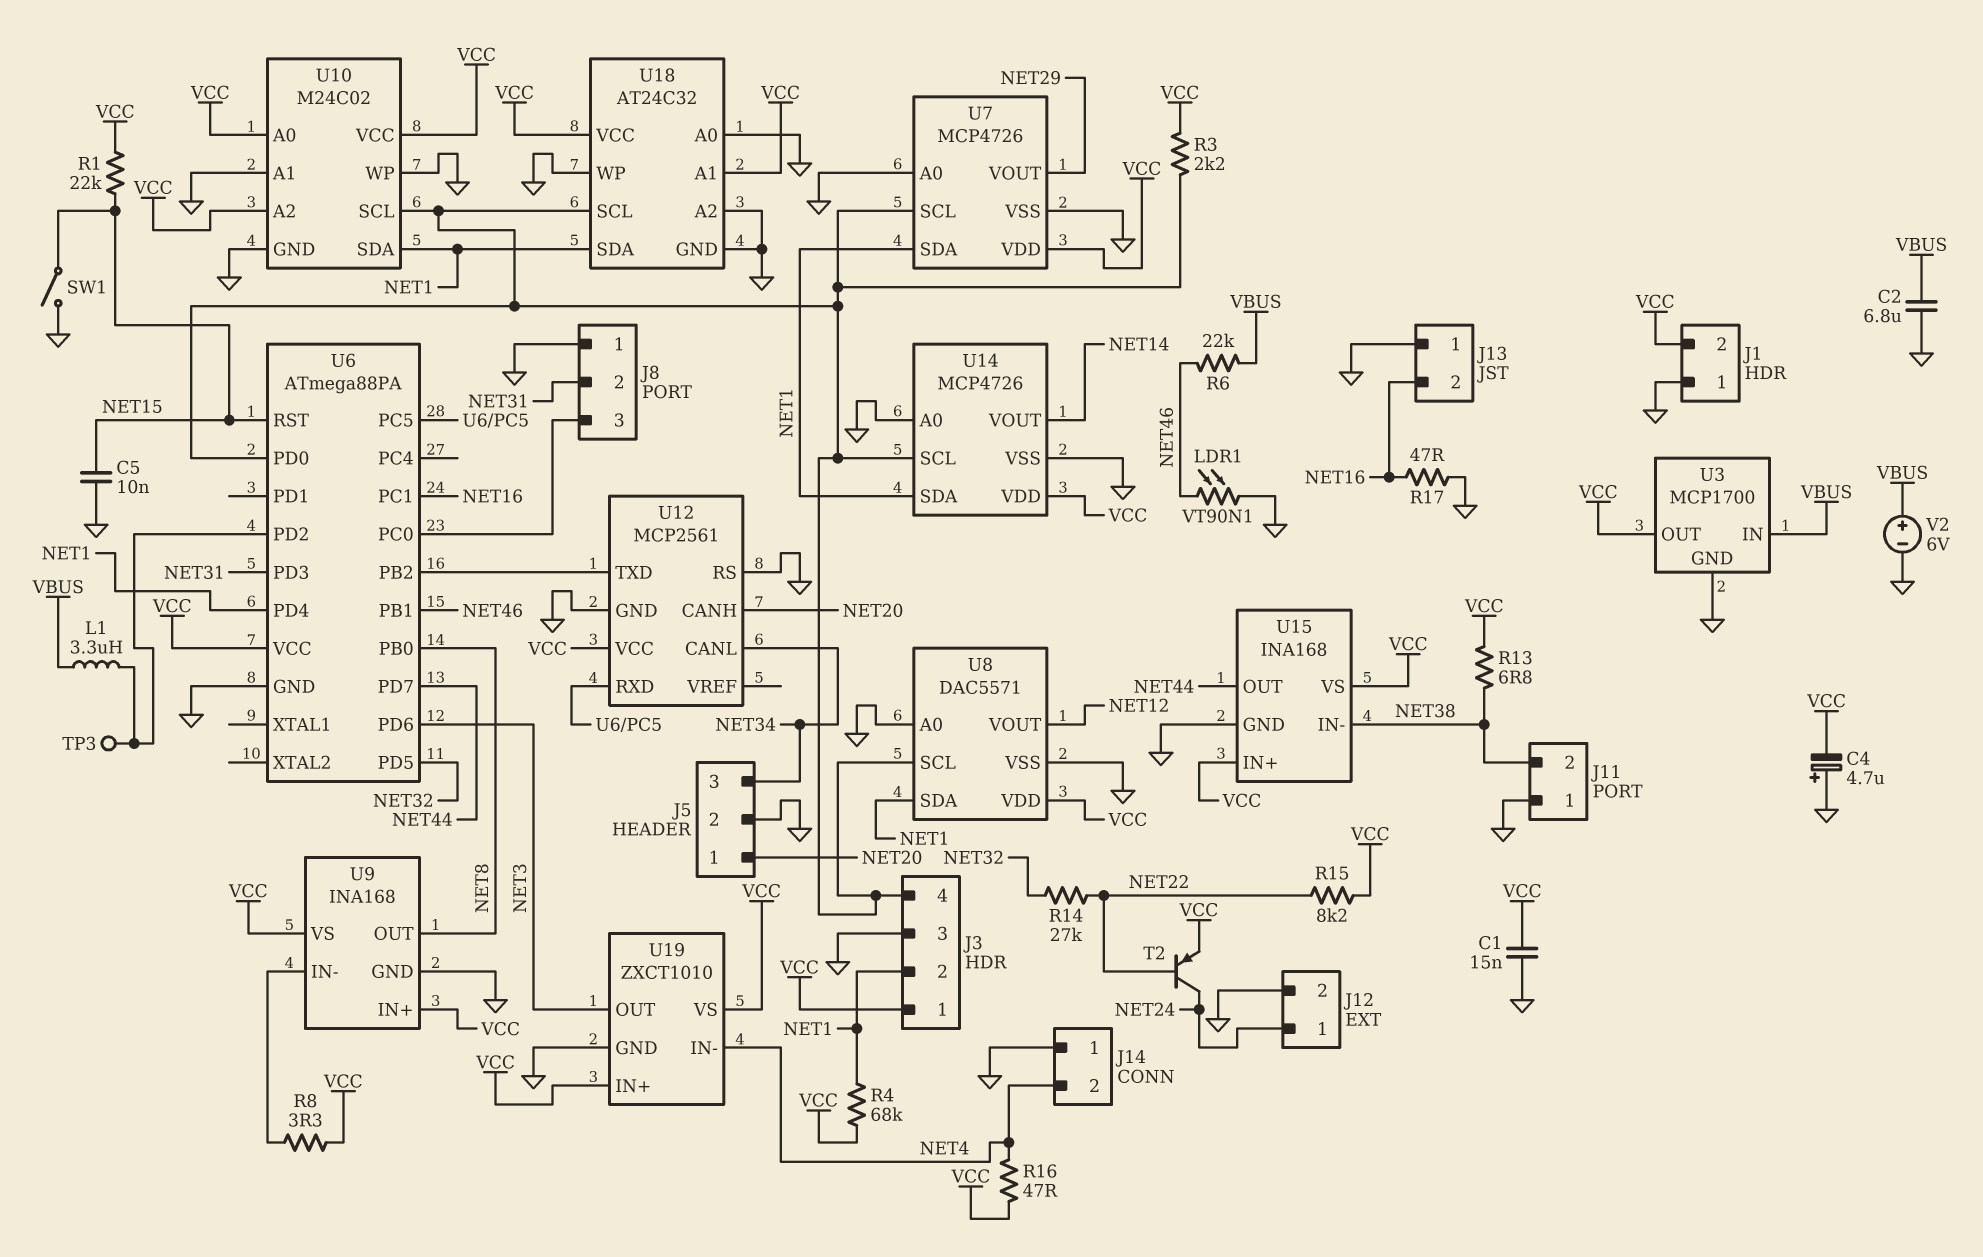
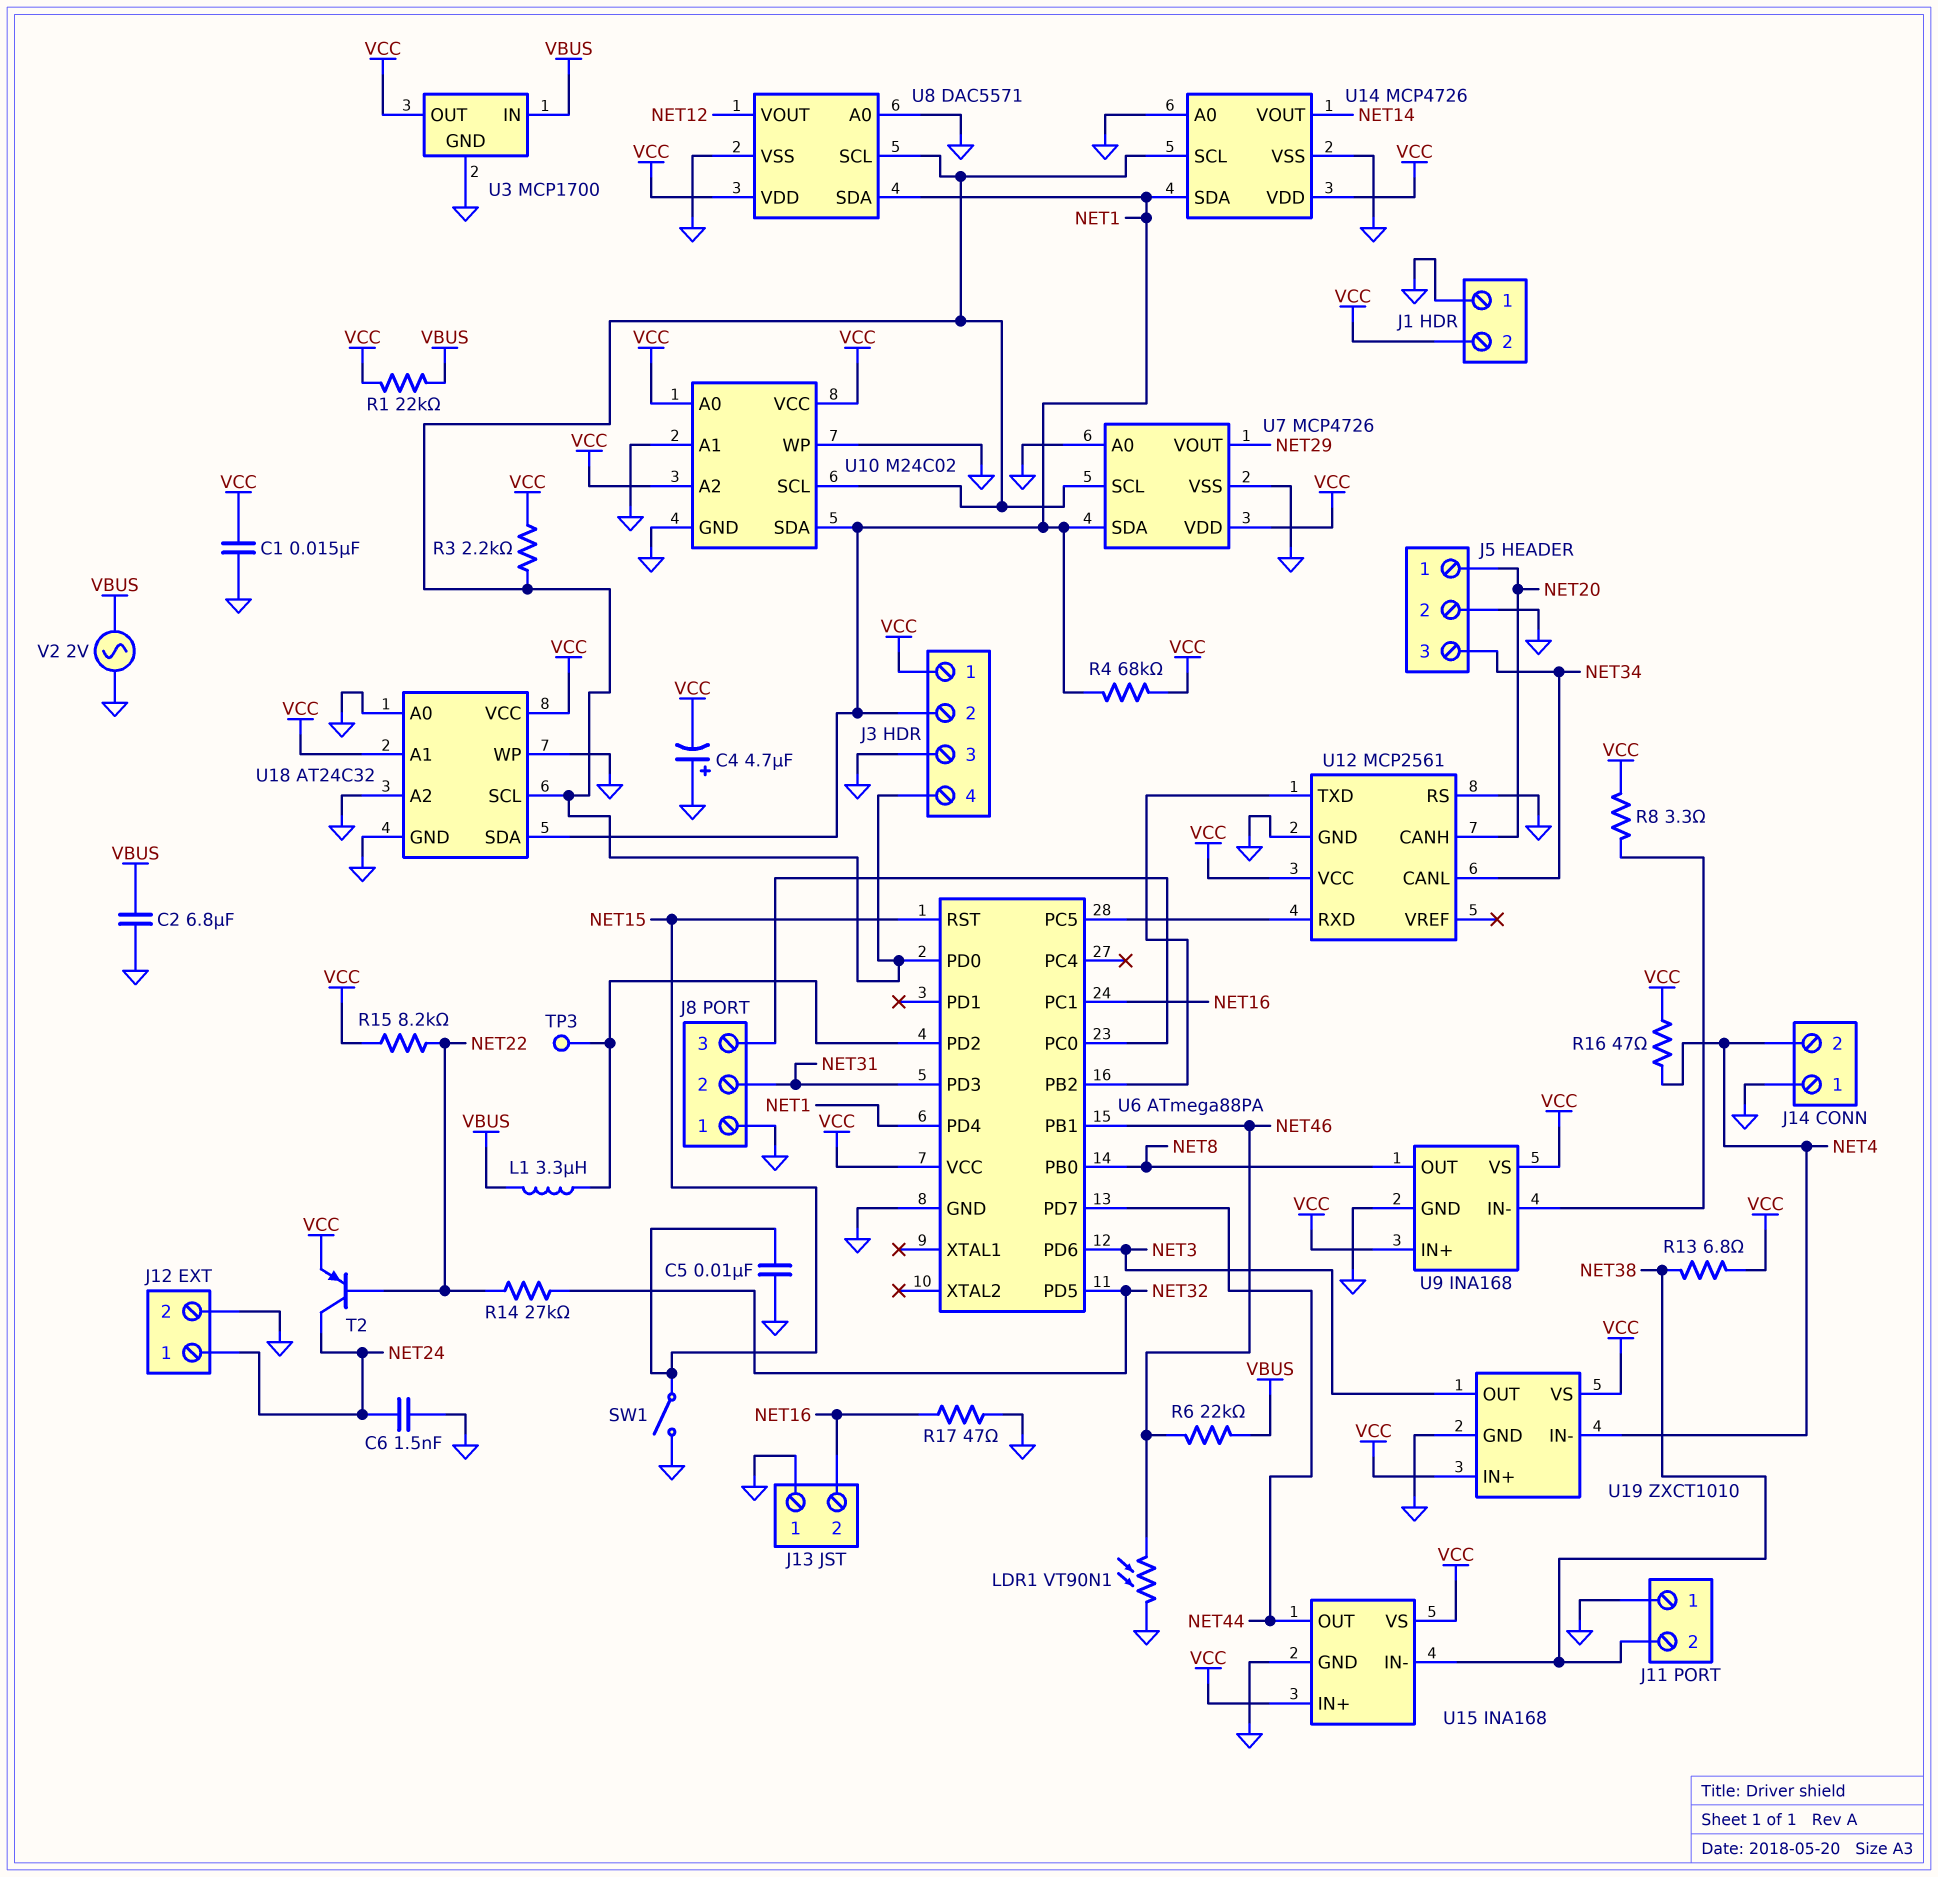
C6: none -> 1.5nF (GND, NET24)
R1: 22k (NET15, VCC) -> 22k (VBUS, VCC)
V2: 6V (plus VBUS, minus GND) -> AC 2V (GND, VBUS)

